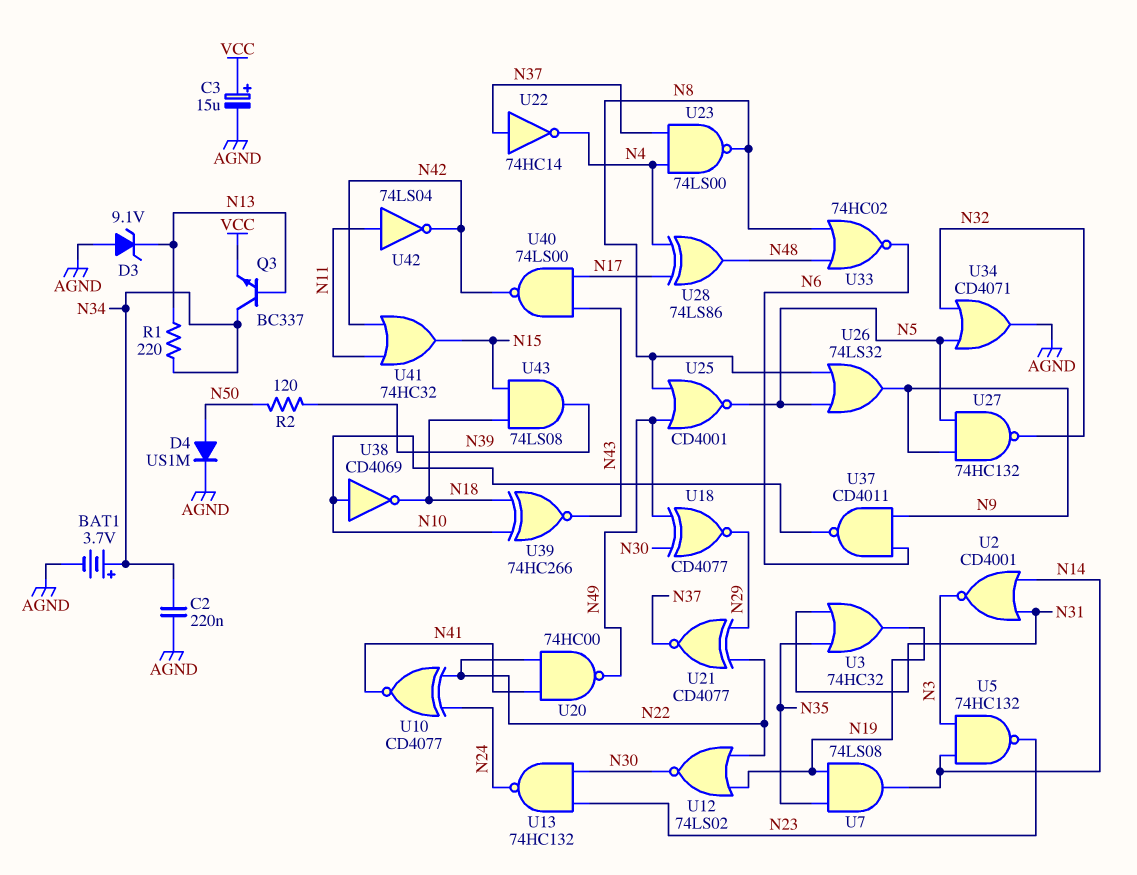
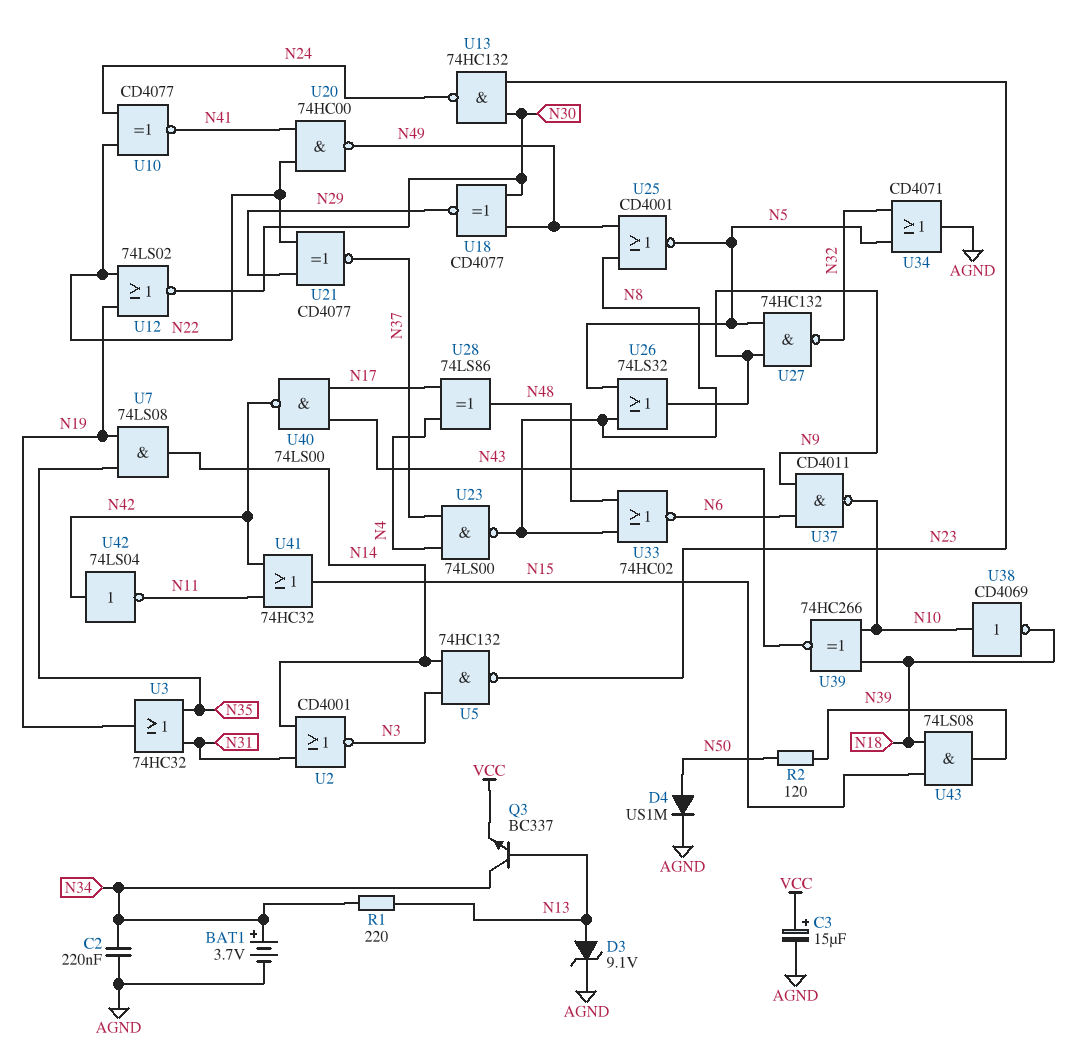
D3: zener 9.1V (A AGND, K N13) -> zener 9.1V (A N13, K AGND)
U22: NOT 74HC14 (in N37, out N4) -> none
U42: NOT 74LS04 (in N11, out N42) -> NOT 74LS04 (in N42, out N11)

